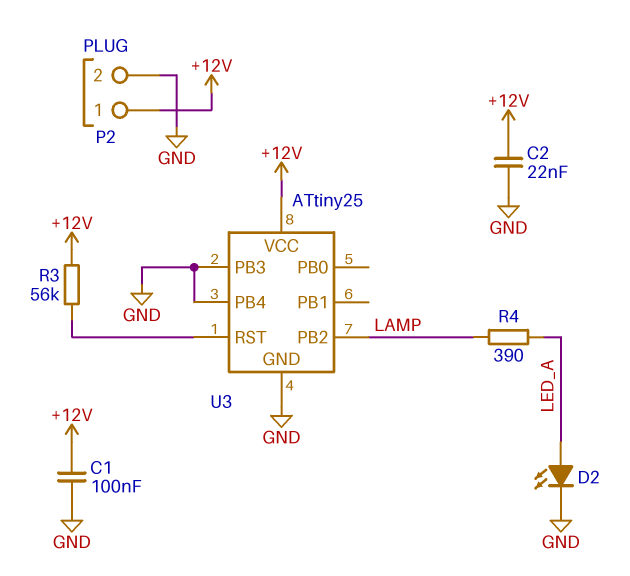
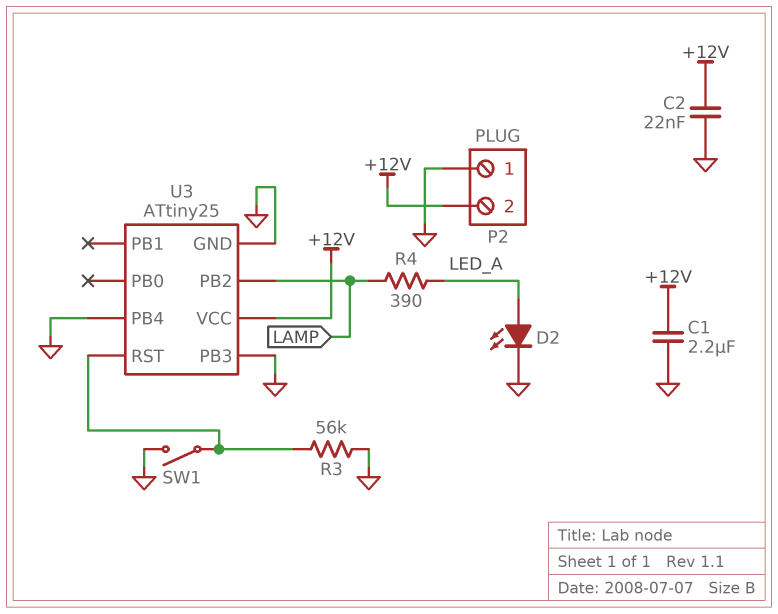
C1: 100nF (+12V, GND) -> 2.2uF (+12V, GND)
P2 pin 1: +12V -> GND
P2 pin 2: GND -> +12V
R3: 56k (+12V, U3/RST) -> 56k (GND, U3/RST)
SW1: none -> switch (GND, U3/RST)

